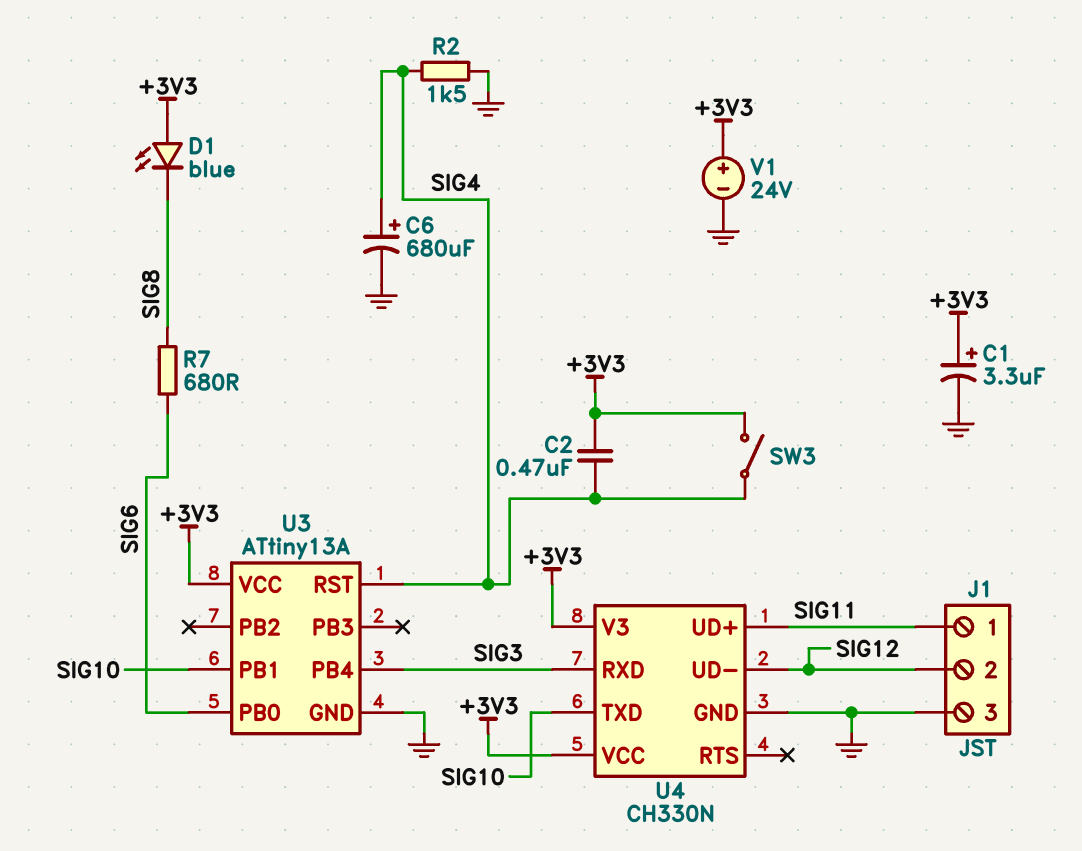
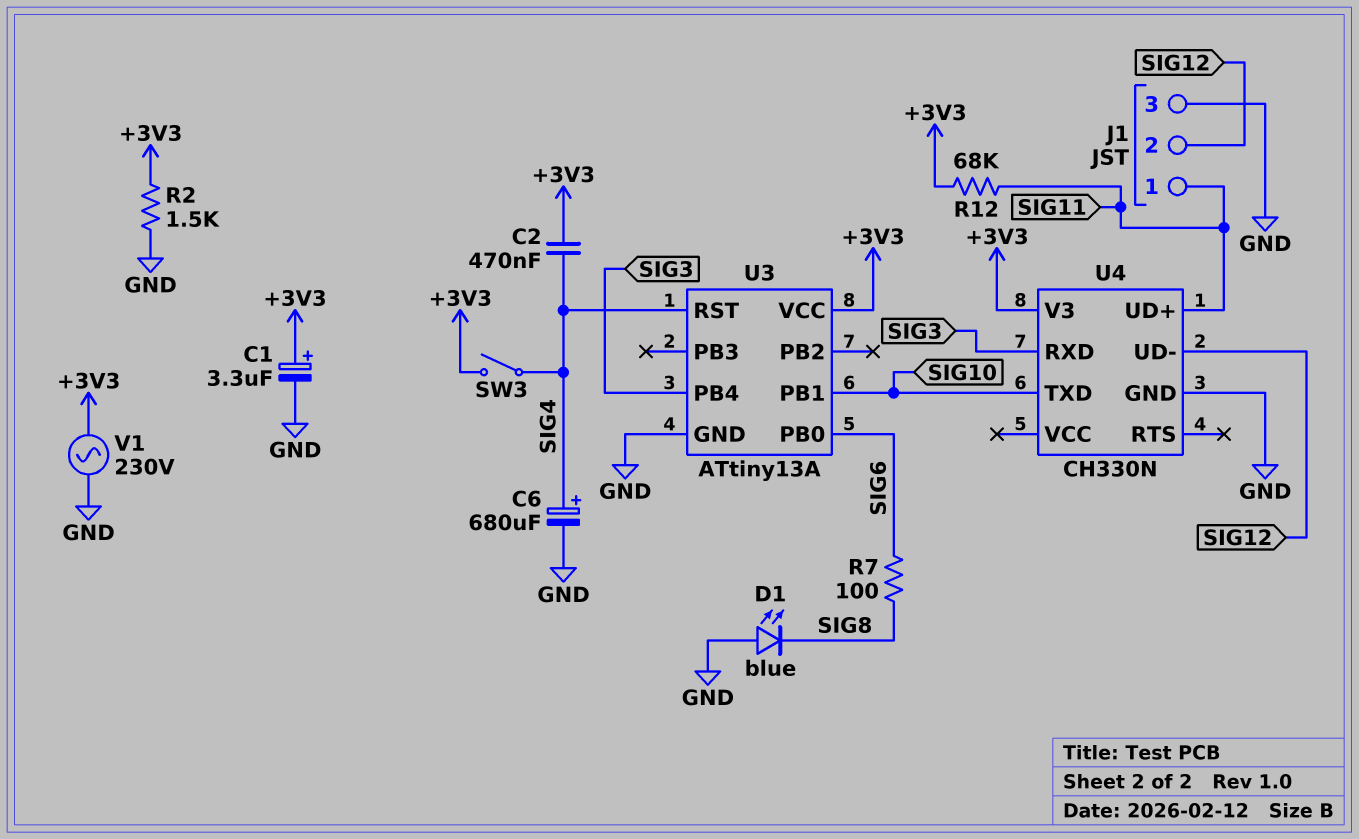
D1: LED blue (A +3V3, K SIG8) -> LED blue (A GND, K SIG8)
R2: 1.5k (GND, SIG4) -> 1.5k (+3V3, GND)
R7: 680 (SIG6, SIG8) -> 100 (SIG6, SIG8)
R12: none -> 68k (+3V3, SIG11)
U4 pin VCC: +3V3 -> none
V1: 24V (plus +3V3, minus GND) -> AC 230V (+3V3, GND)

